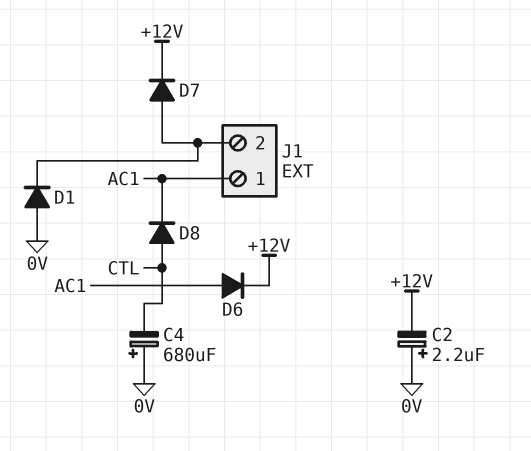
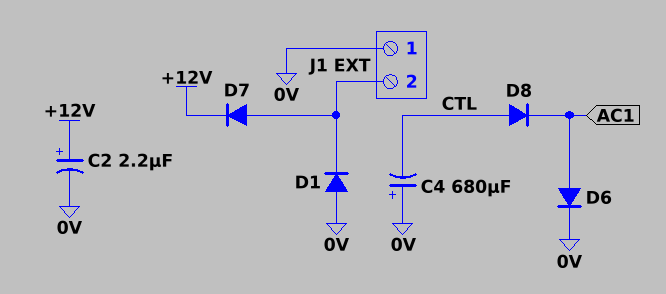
C2: 2.2uF (plus 0V, minus +12V) -> 2.2uF (plus +12V, minus 0V)
D6: diode (A AC1, K +12V) -> diode (A AC1, K 0V)
J1 pin 1: AC1 -> 0V

